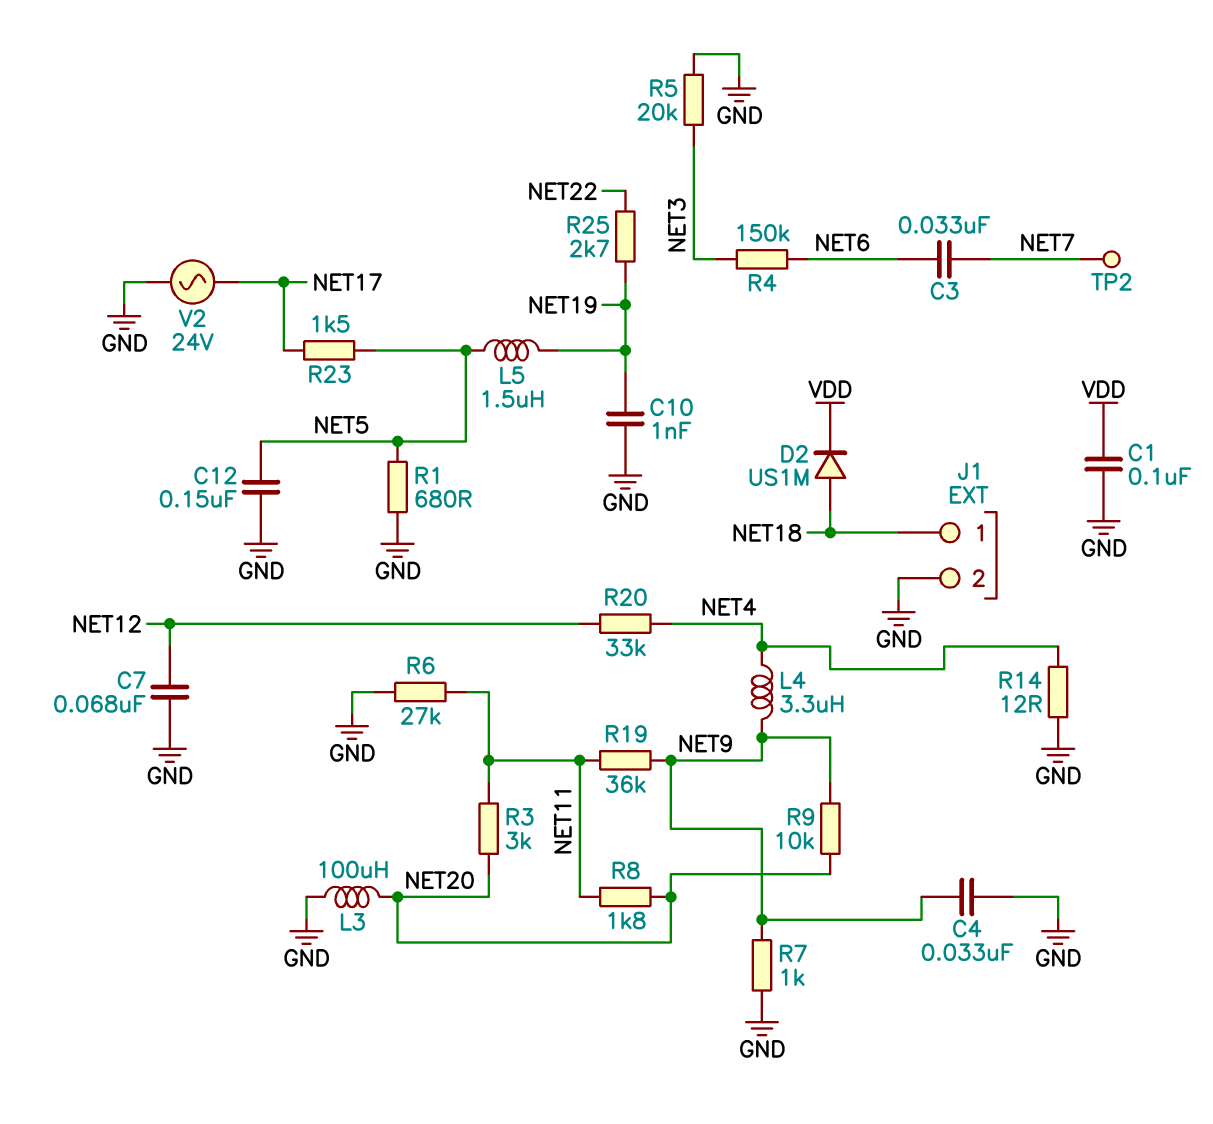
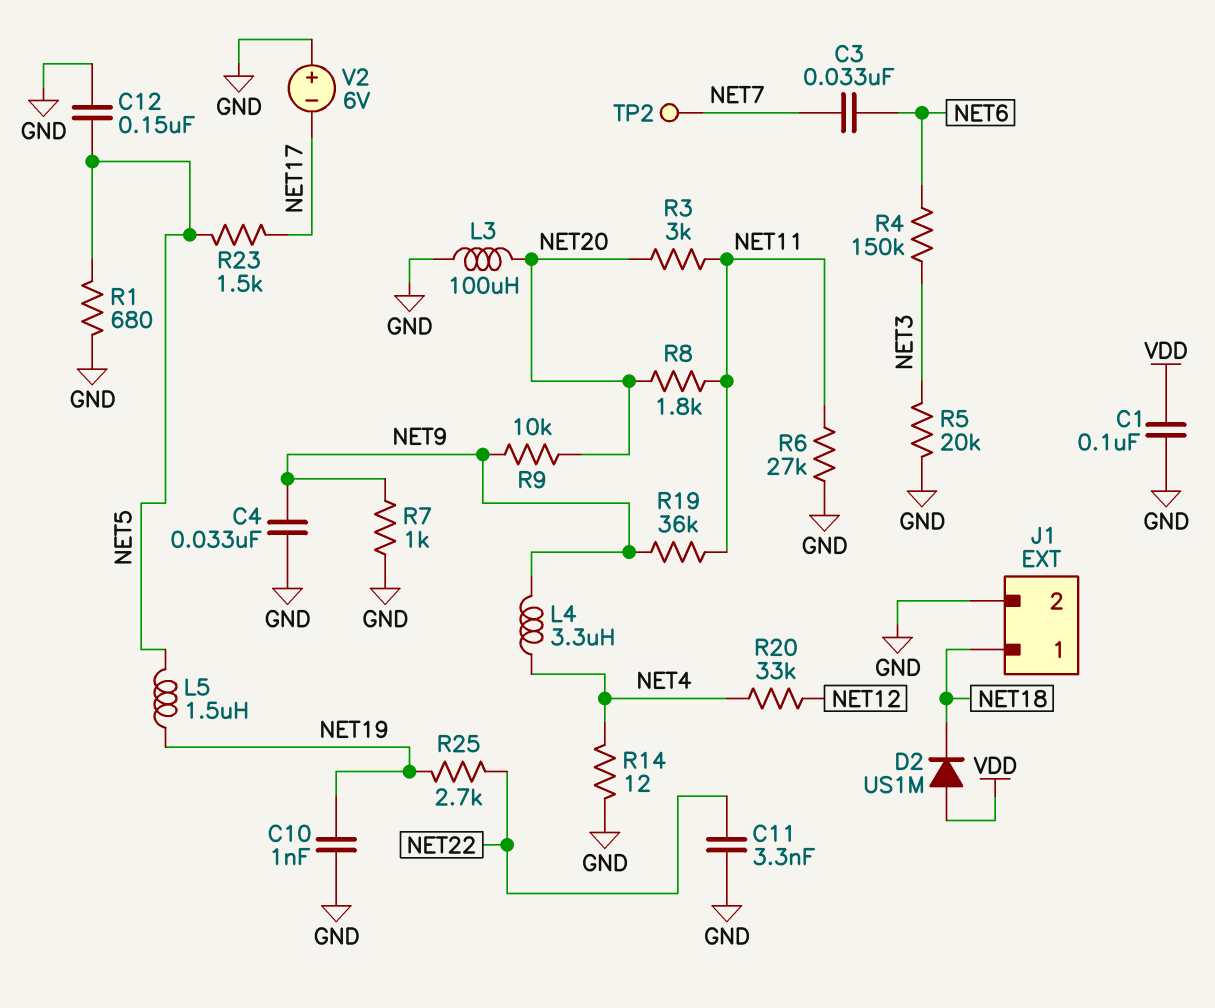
C7: 68nF (GND, NET12) -> none
C11: none -> 3.3nF (GND, NET22)
D2: diode US1M (A NET18, K VDD) -> diode US1M (A VDD, K NET18)
V2: AC 24V (GND, NET17) -> 6V (plus GND, minus NET17)

